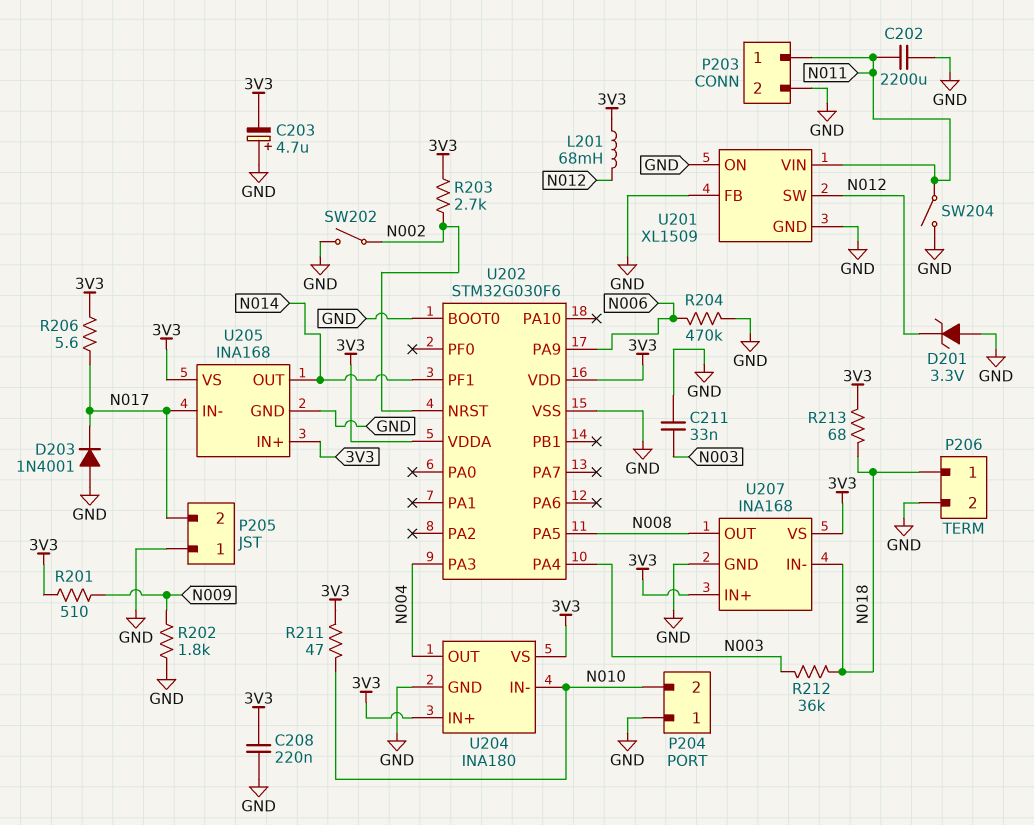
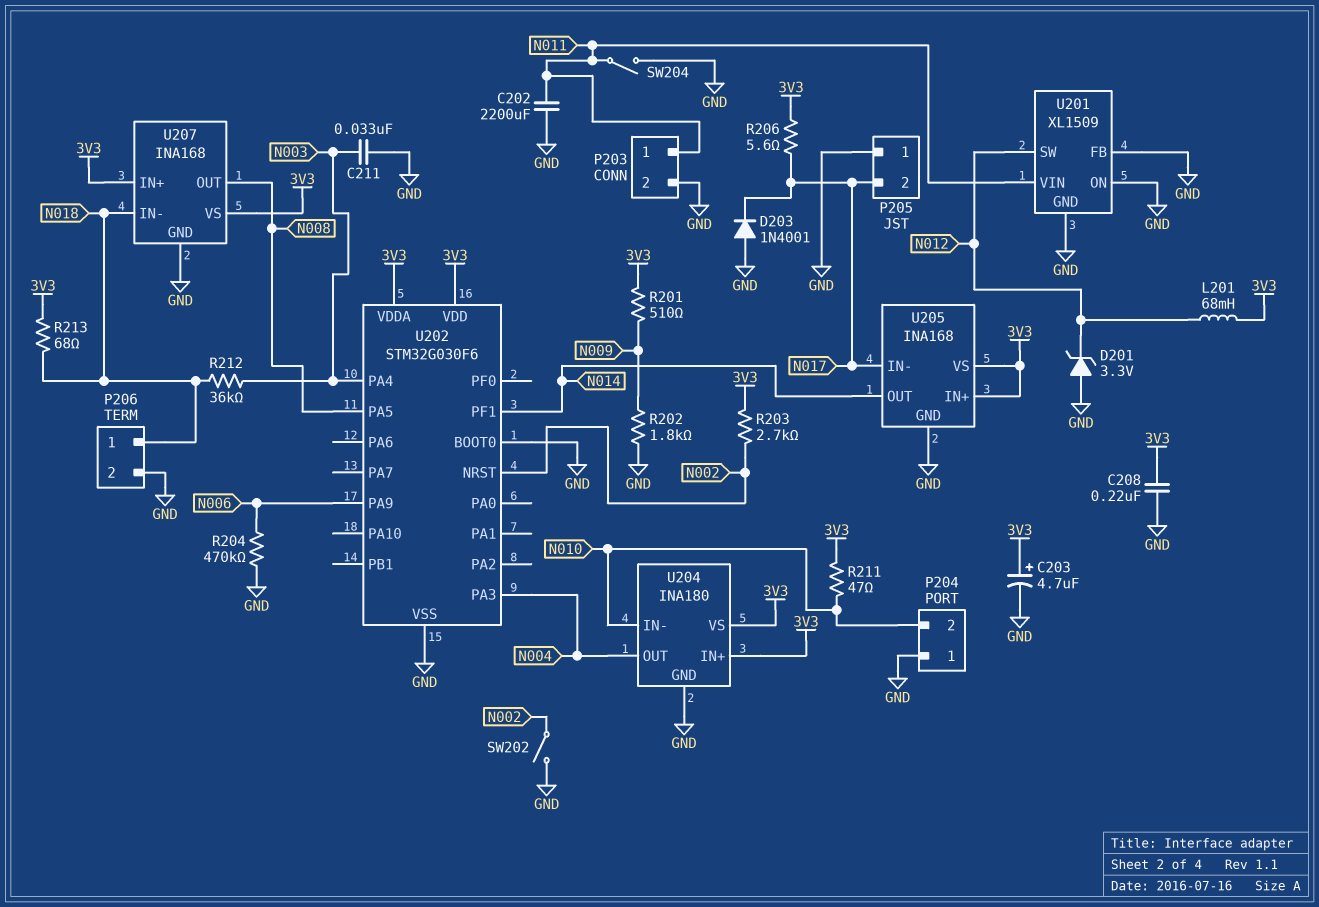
C203: 4.7uF (plus GND, minus 3V3) -> 4.7uF (plus 3V3, minus GND)

